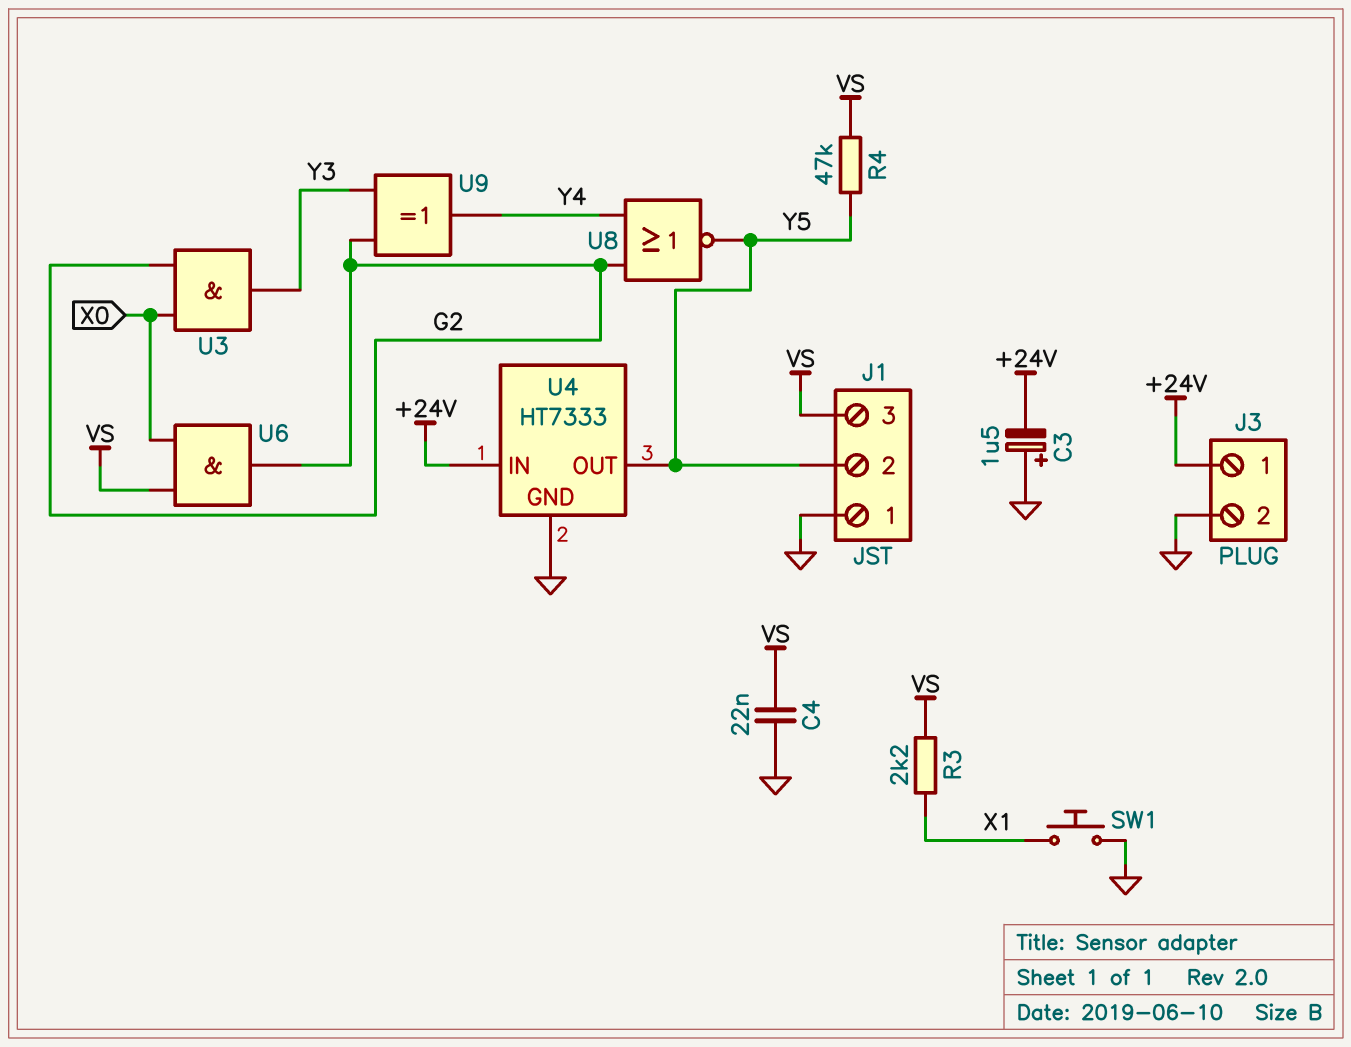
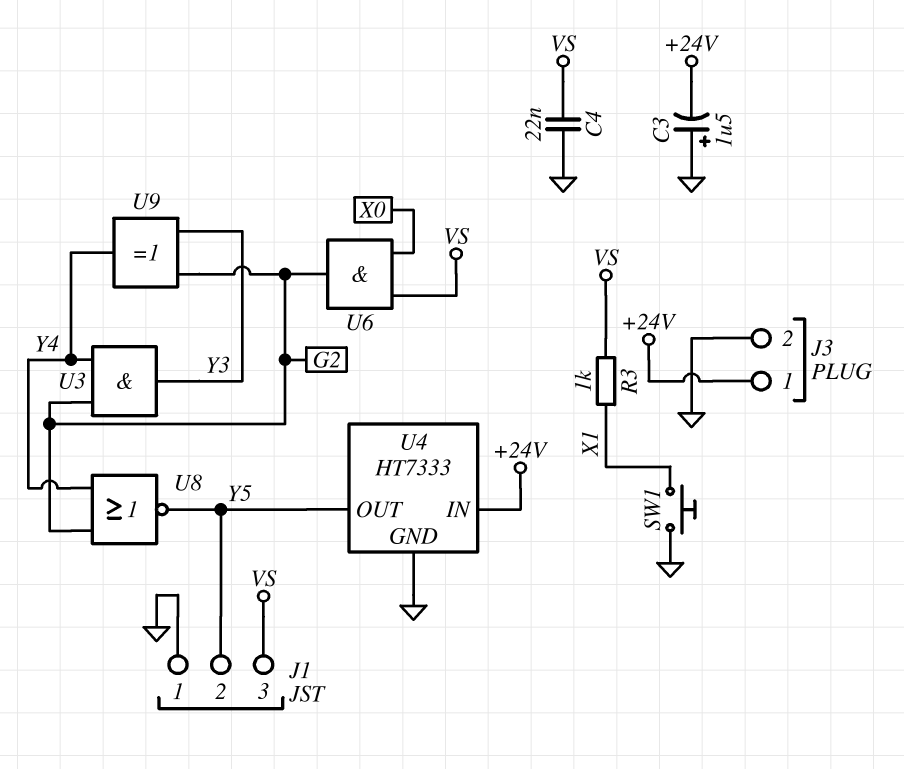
R3: 2.2k (VS, X1) -> 1k (VS, X1)
R4: 47k (VS, Y5) -> none
U3: AND (in G2, in X0, out Y3) -> AND (in G2, in Y4, out Y3)

